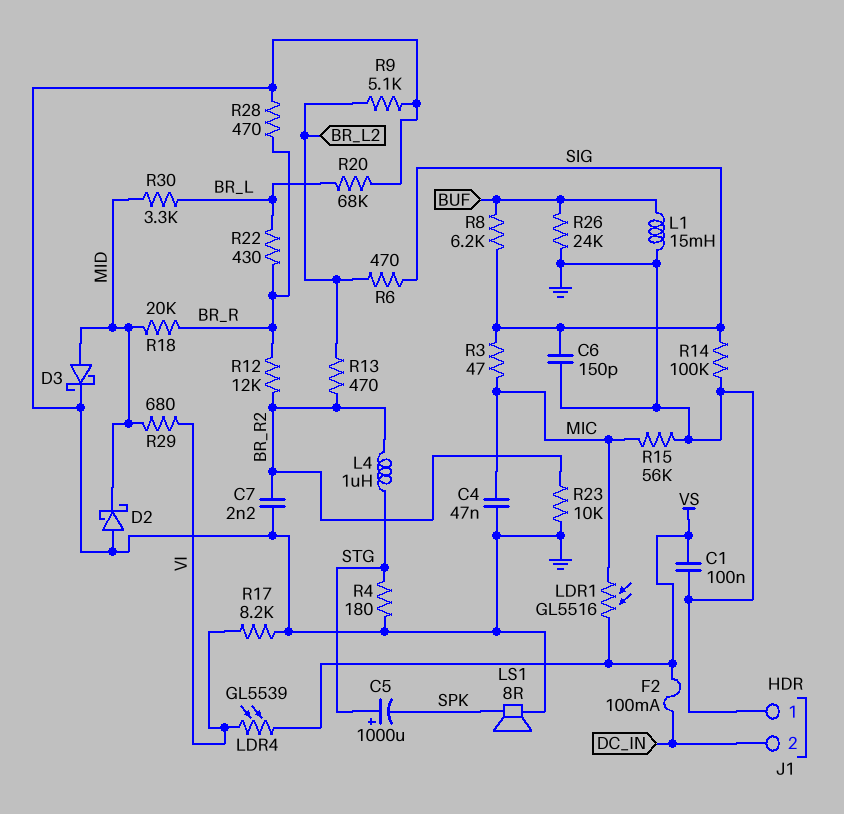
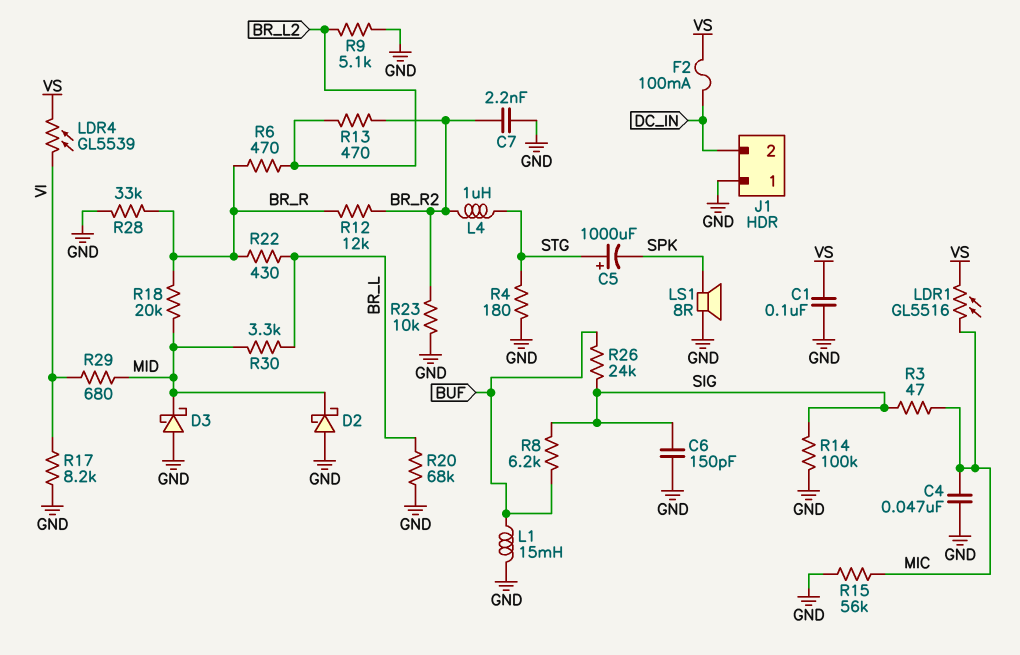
D3: schottky (A MID, K GND) -> schottky (A GND, K MID)
R6: 470 (BR_L2, SIG) -> 470 (BR_L2, BR_R)
R26: 24k (BUF, GND) -> 24k (BUF, SIG)
R28: 470 (BR_R, GND) -> 33k (BR_R, GND)

